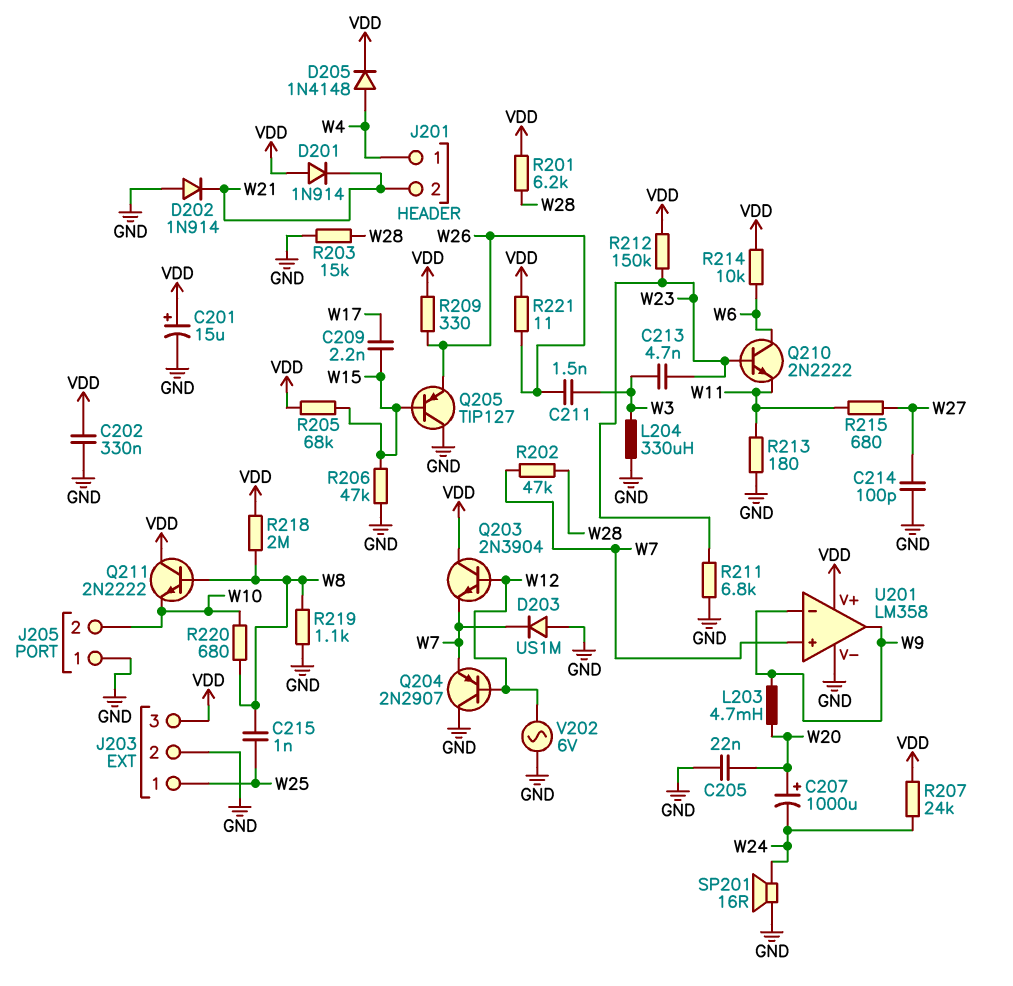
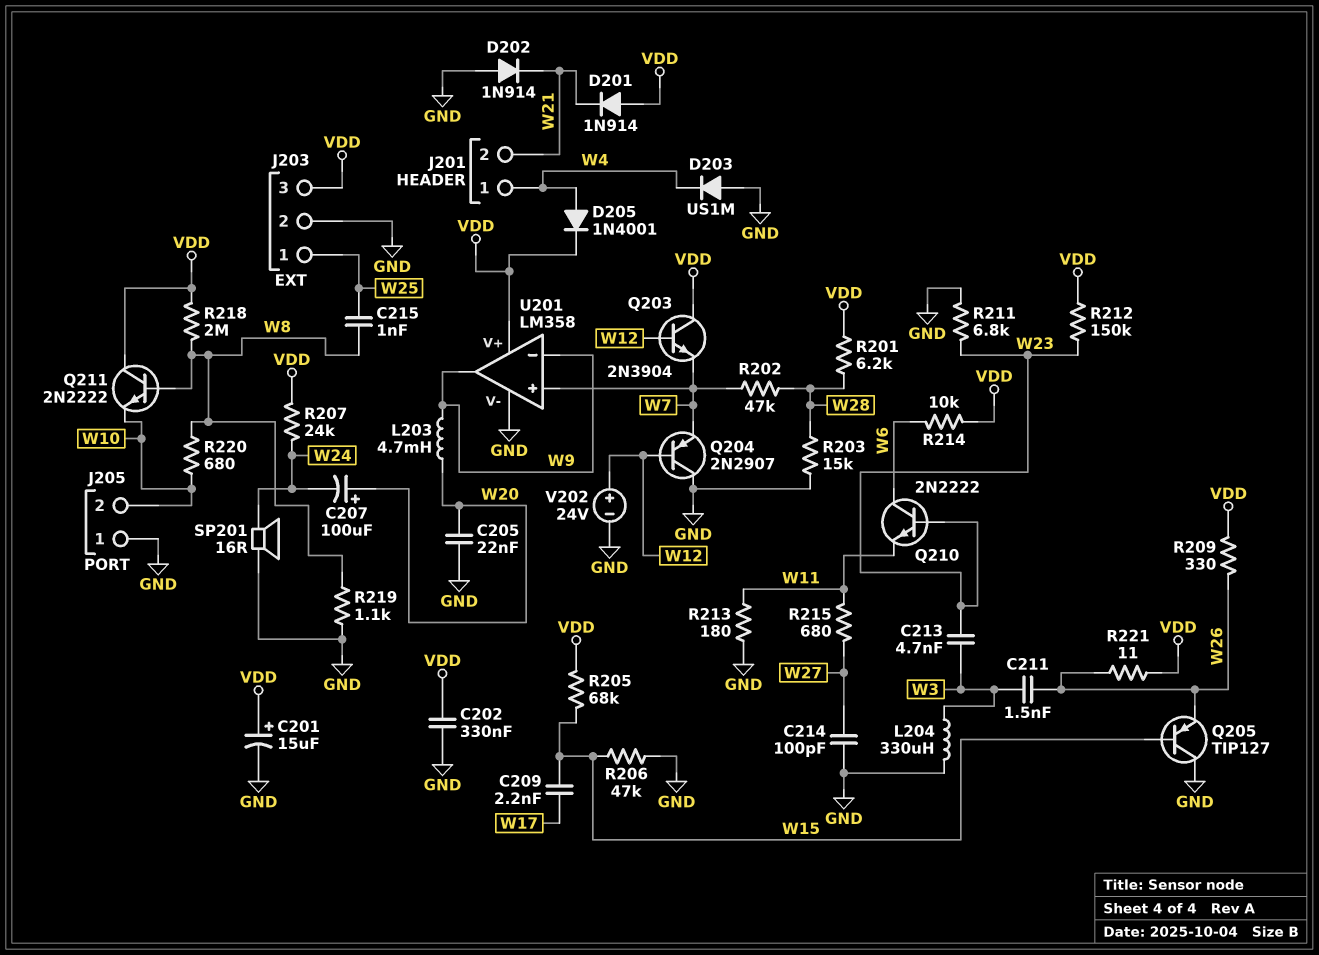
C207: 1000uF (plus W20, minus W24) -> 100uF (plus W20, minus W24)
D203: diode US1M (A GND, K W7) -> diode US1M (A GND, K W4)
D205: diode 1N4148 (A W4, K VDD) -> diode 1N4001 (A W4, K VDD)
V202: AC 6V (GND, W12) -> 24V (plus W12, minus GND)

